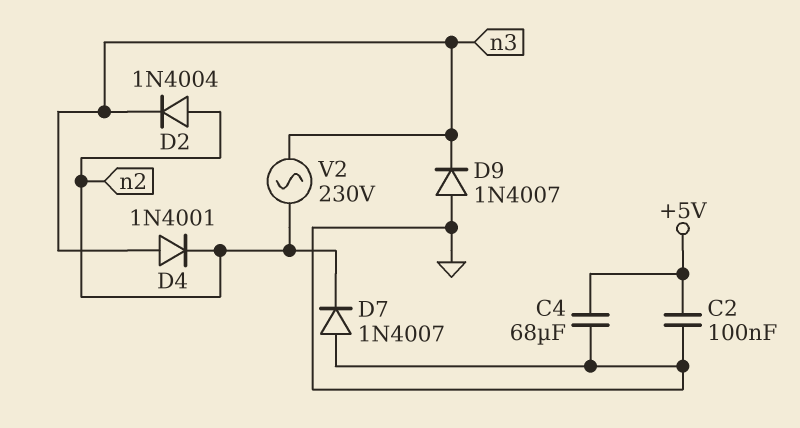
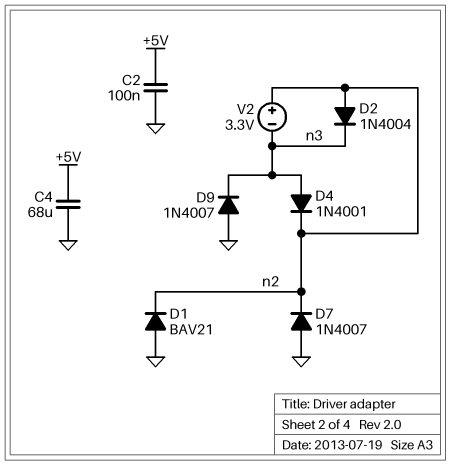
D1: none -> diode BAV21 (A GND, K n2)
V2: AC 230V (n2, n3) -> 3.3V (plus n2, minus n3)

